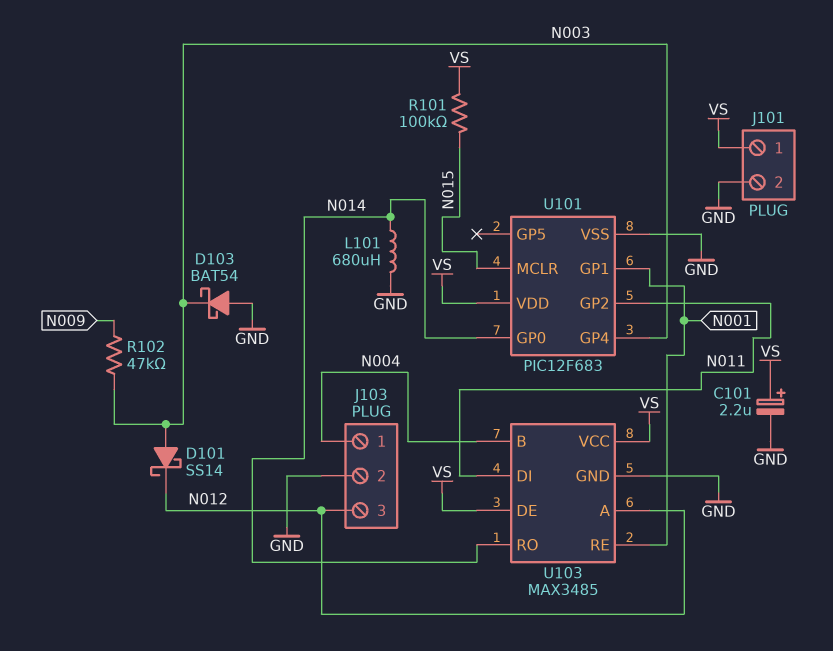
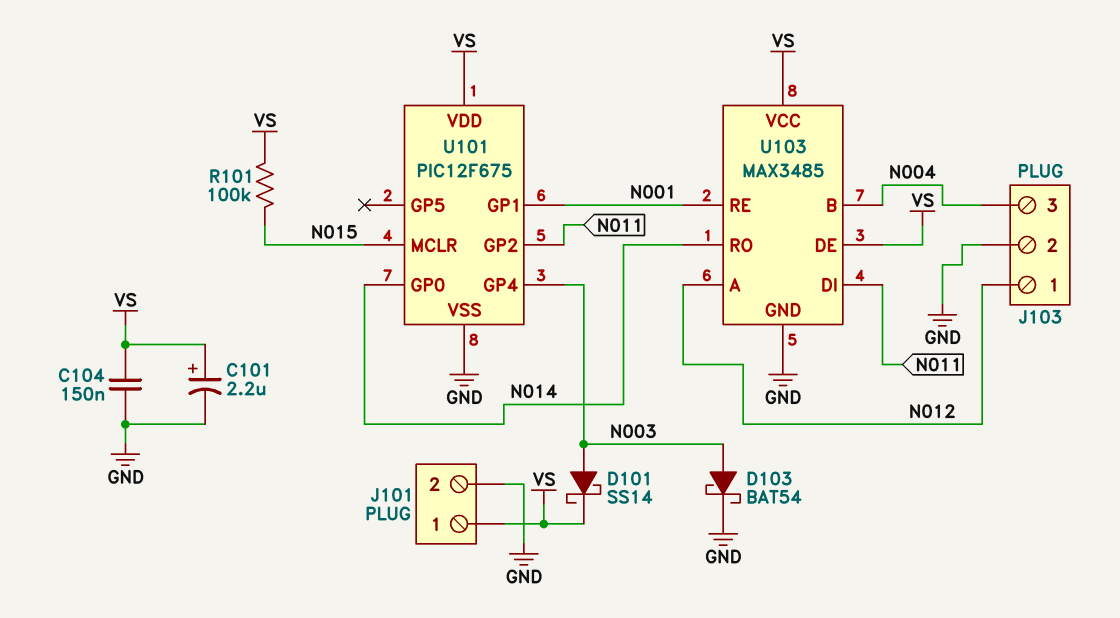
C104: none -> 150nF (GND, VS)
D101: schottky SS14 (A N003, K N012) -> schottky SS14 (A N003, K VS)
D103: schottky BAT54 (A GND, K N003) -> schottky BAT54 (A N003, K GND)
J103 pin 1: N004 -> N012
J103 pin 3: N012 -> N004
L101: 680uH (GND, N014) -> none
R102: 47k (N003, N009) -> none
U101: PIC12F683 -> PIC12F675

